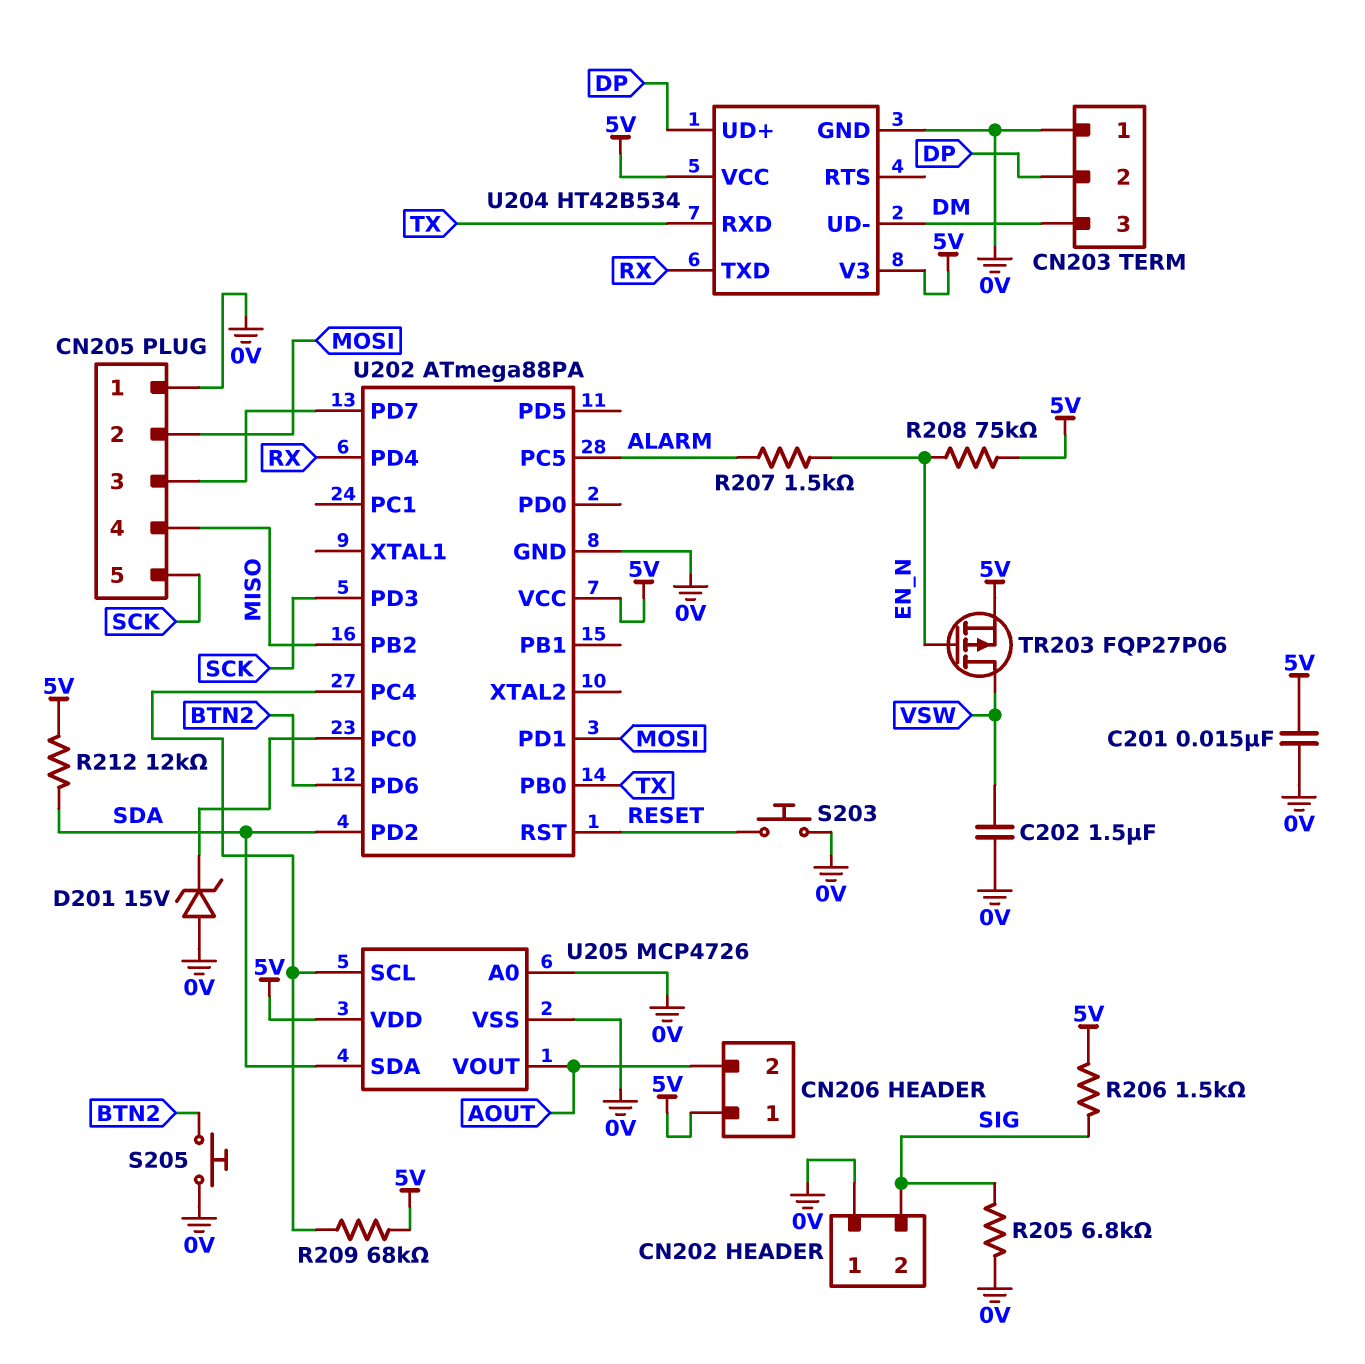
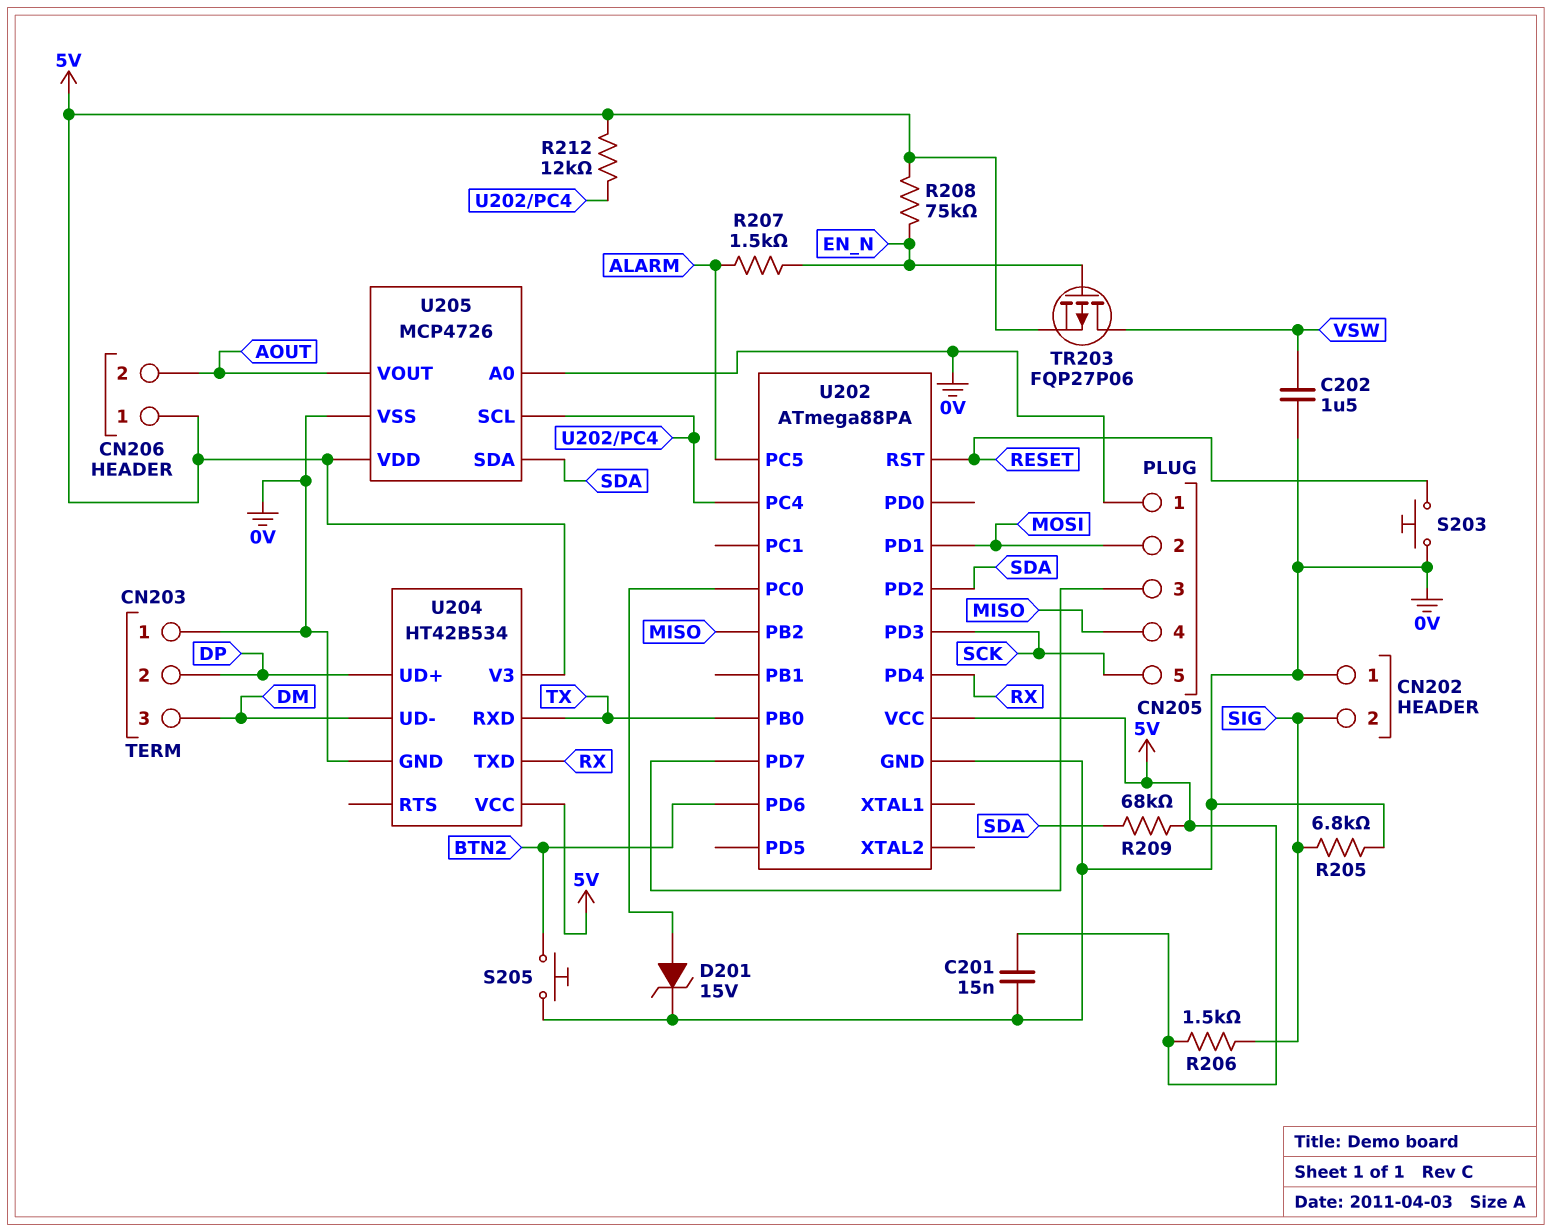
D201: zener 15V (A 0V, K U202/PC0) -> zener 15V (A U202/PC0, K 0V)
R209: 68k (5V, U202/PC4) -> 68k (5V, SDA)
R212: 12k (5V, SDA) -> 12k (5V, U202/PC4)

